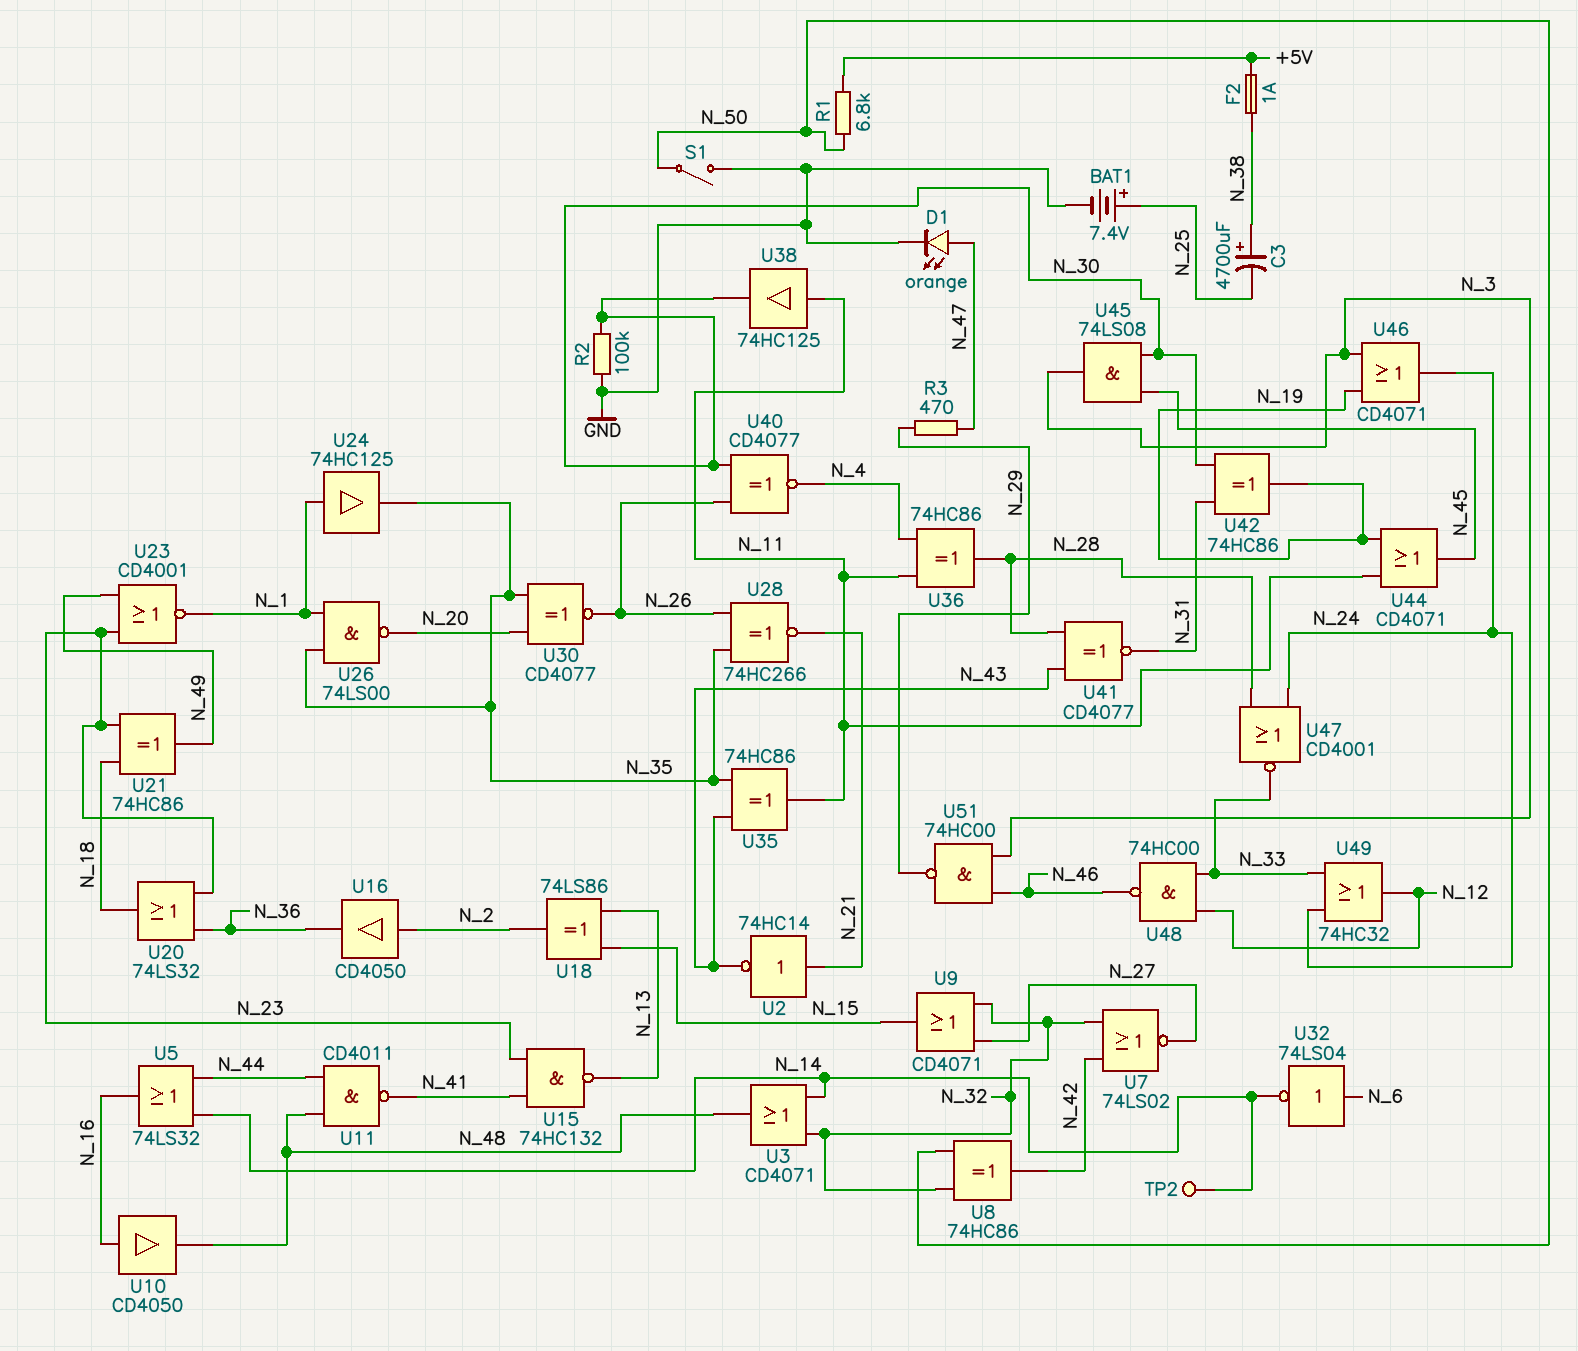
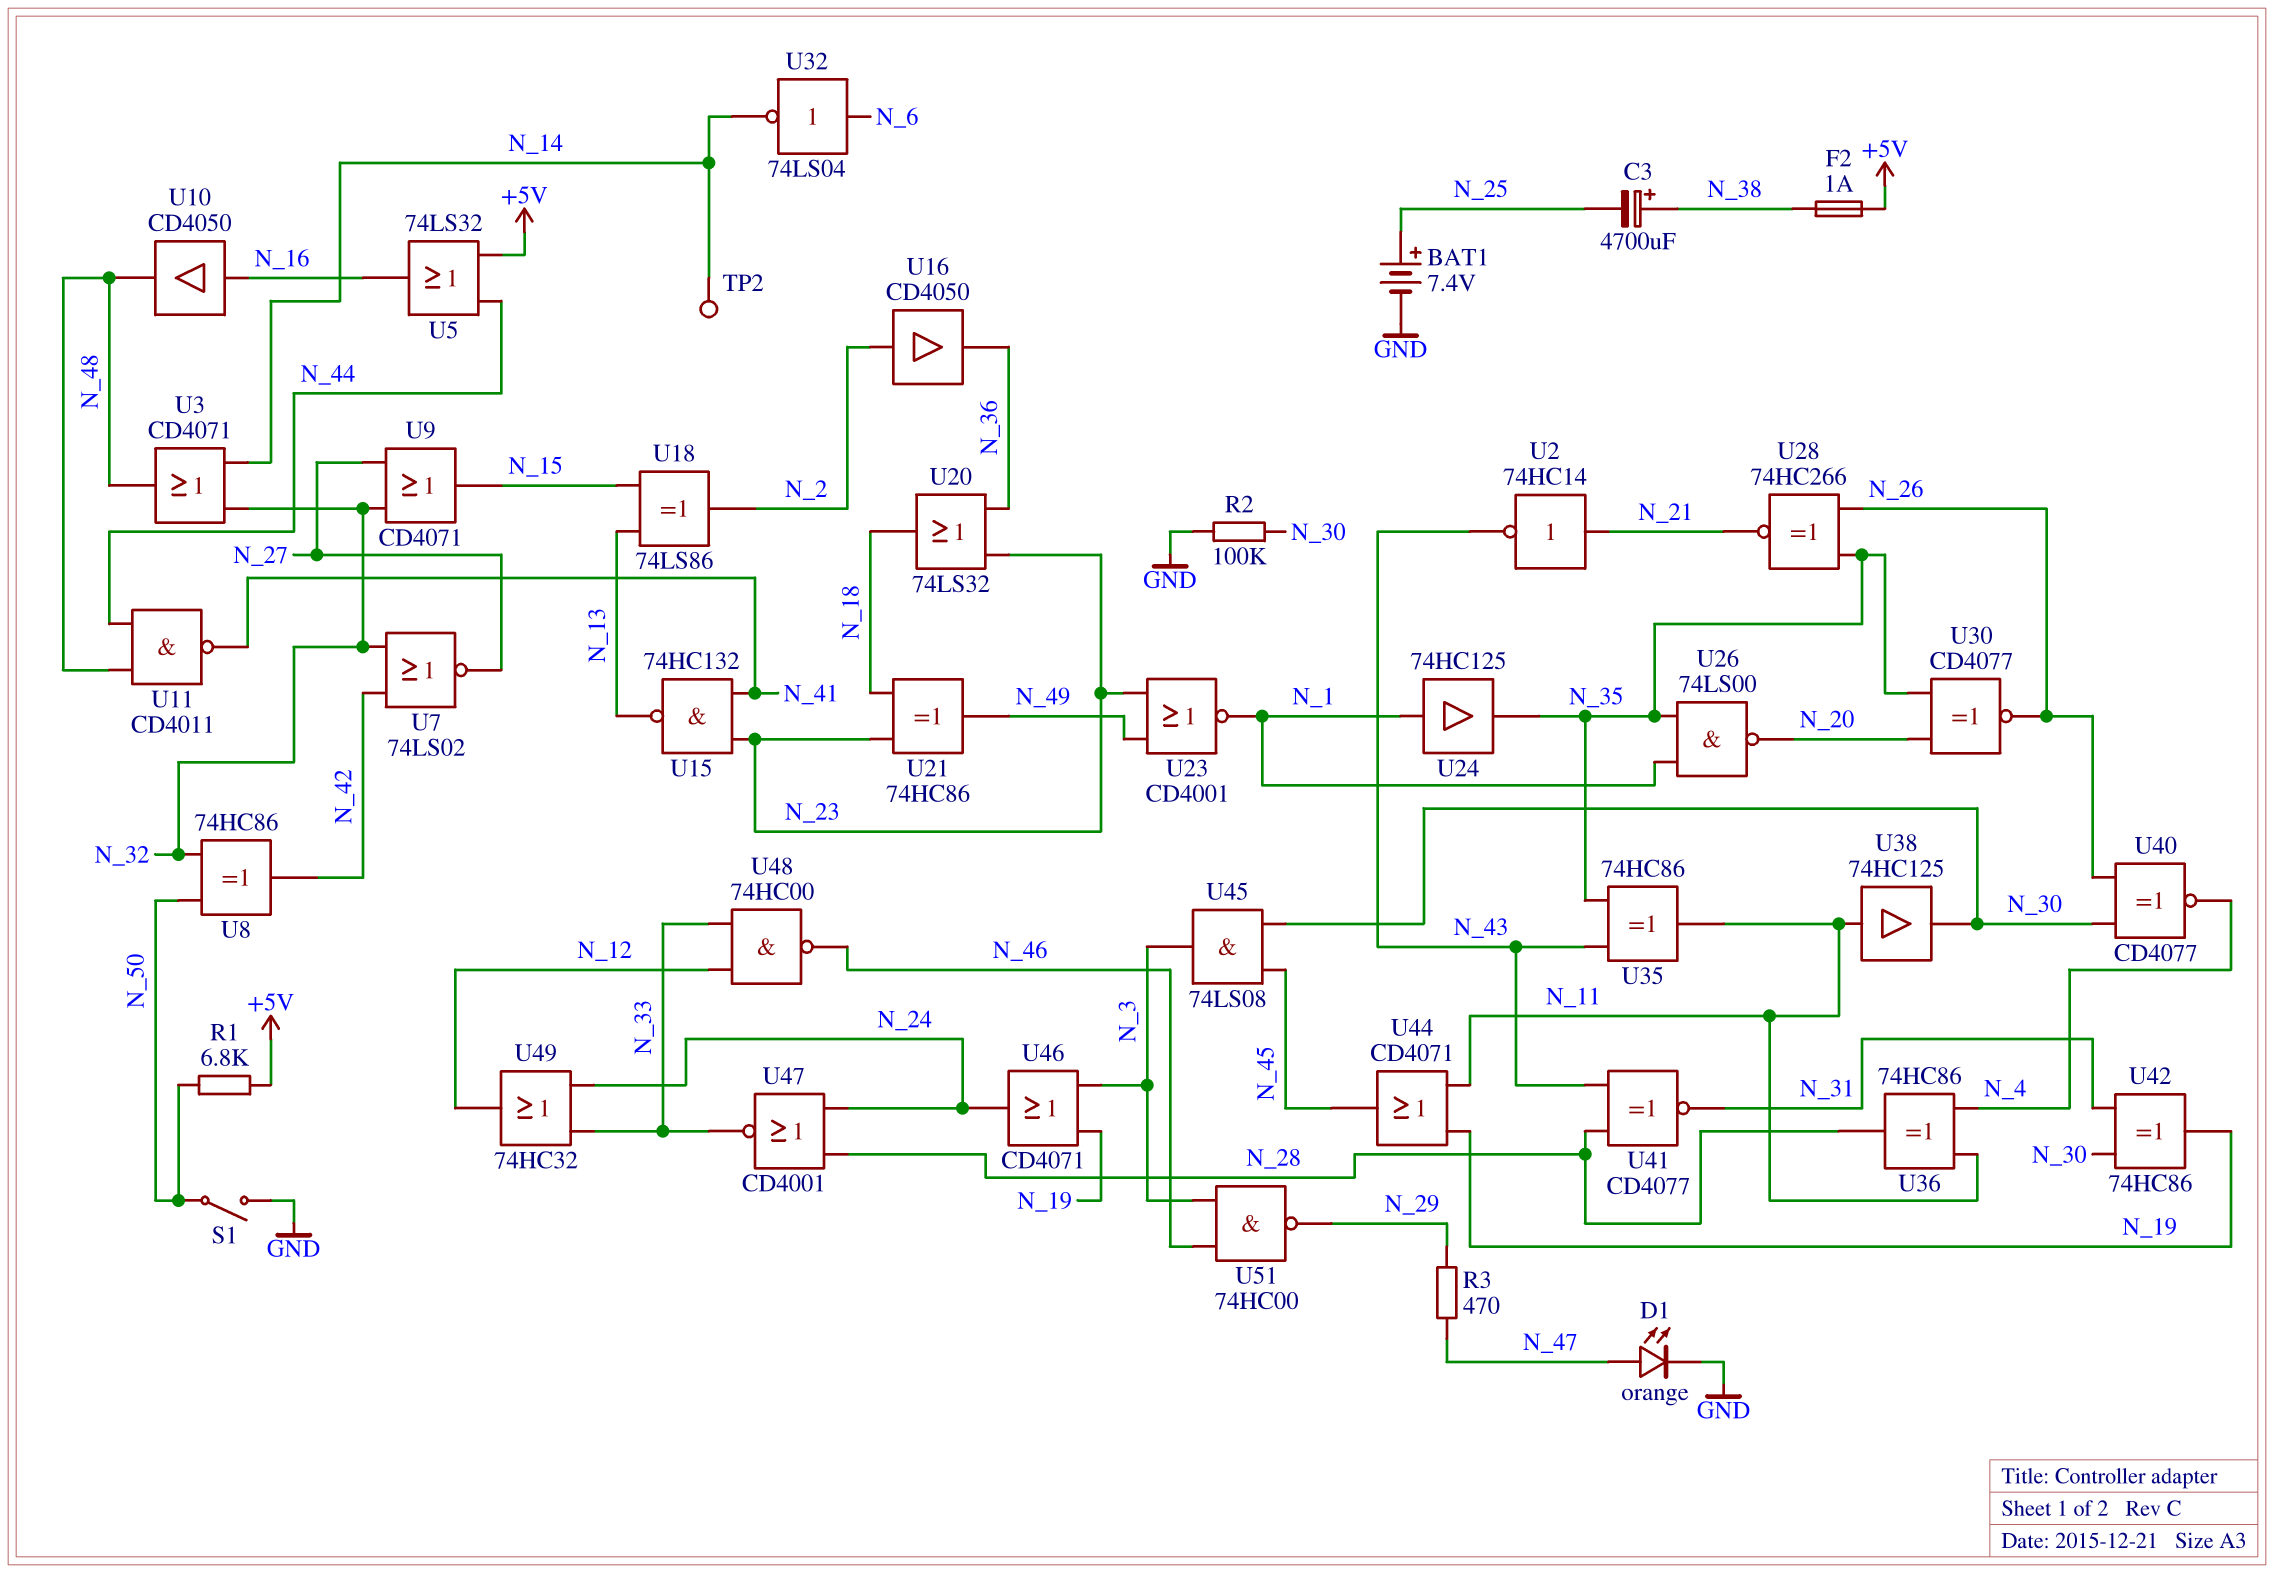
U5: OR 74LS32 (in N_14, in N_44, out N_16) -> OR 74LS32 (in +5V, in N_44, out N_16)

